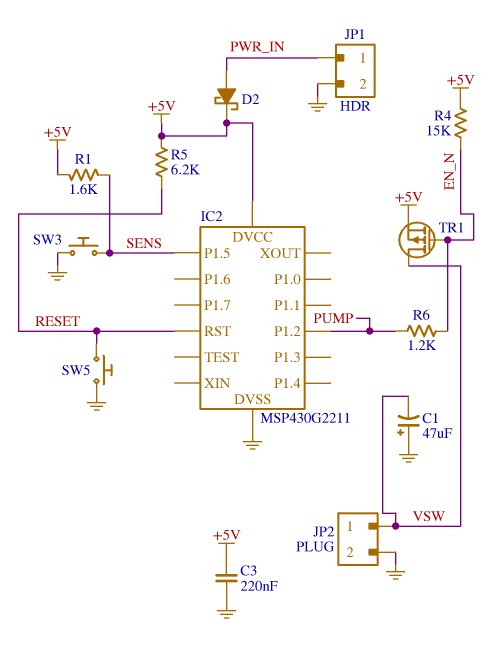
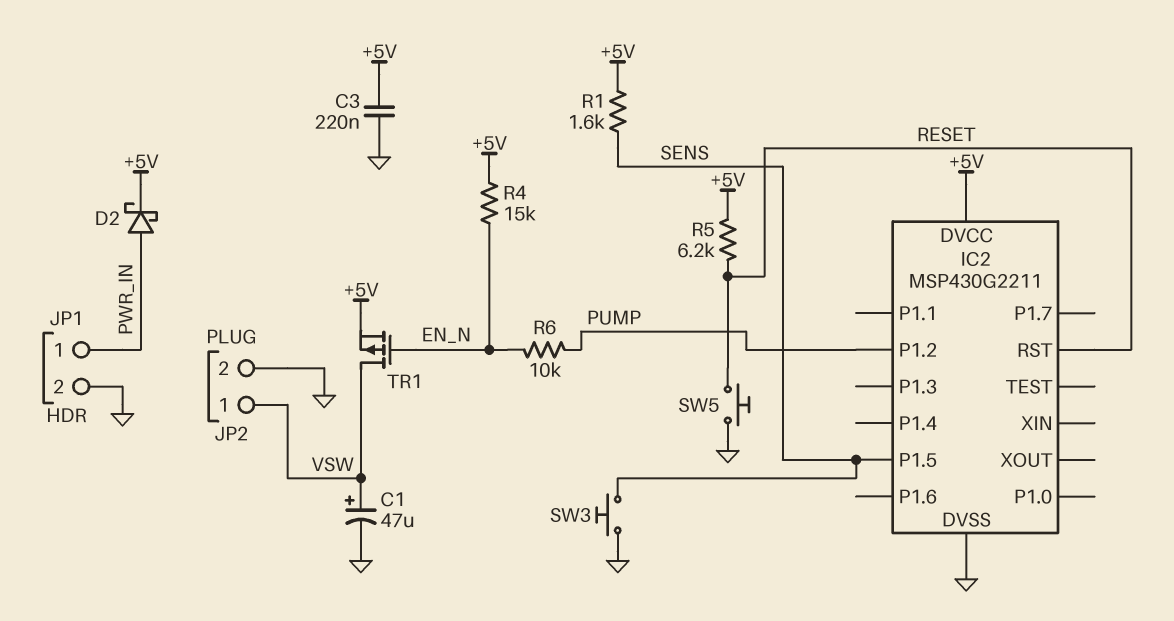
C1: 47uF (plus GND, minus VSW) -> 47uF (plus VSW, minus GND)
R6: 1.2k (EN_N, PUMP) -> 10k (EN_N, PUMP)

